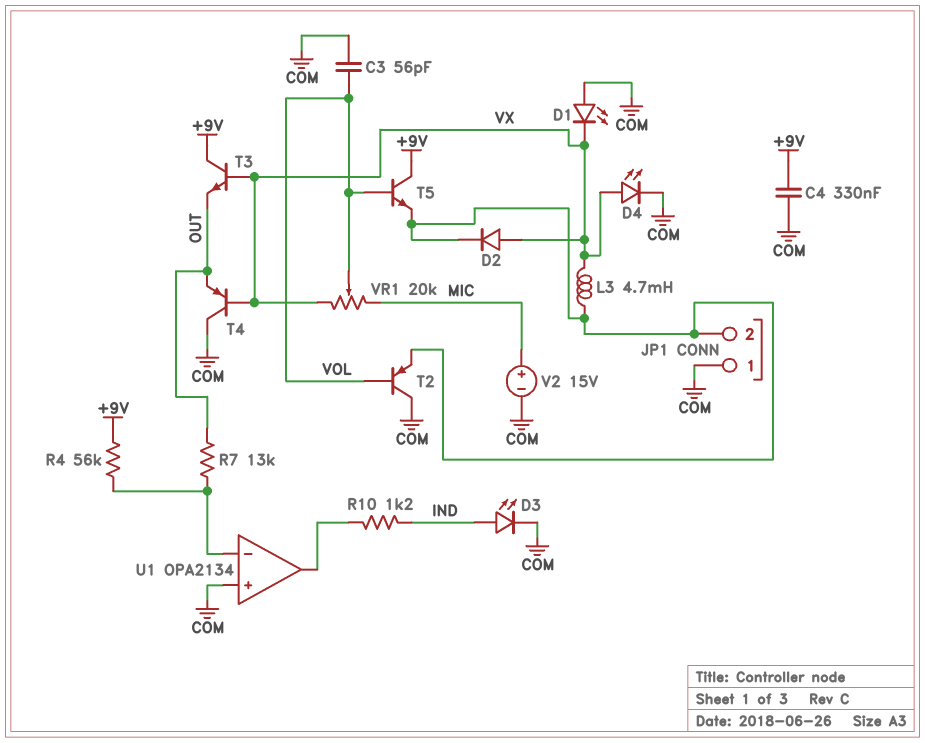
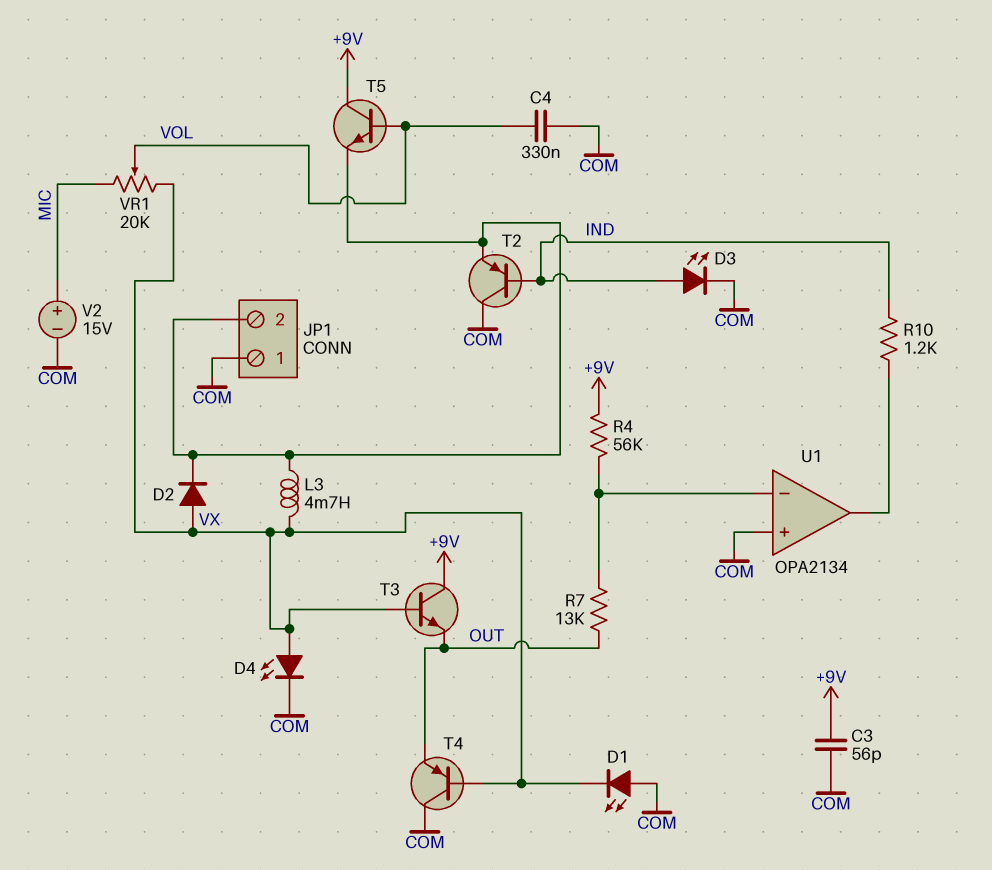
C3: 56pF (COM, VOL) -> 56pF (+9V, COM)
C4: 330nF (+9V, COM) -> 330nF (COM, VOL)
T2: PNP (B VOL, C COM, E JP1/2) -> PNP (B IND, C COM, E JP1/2)

